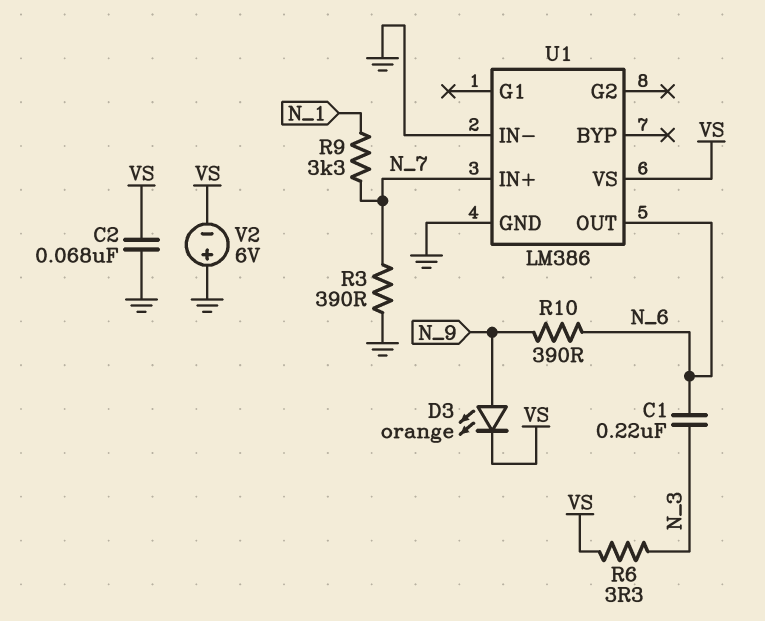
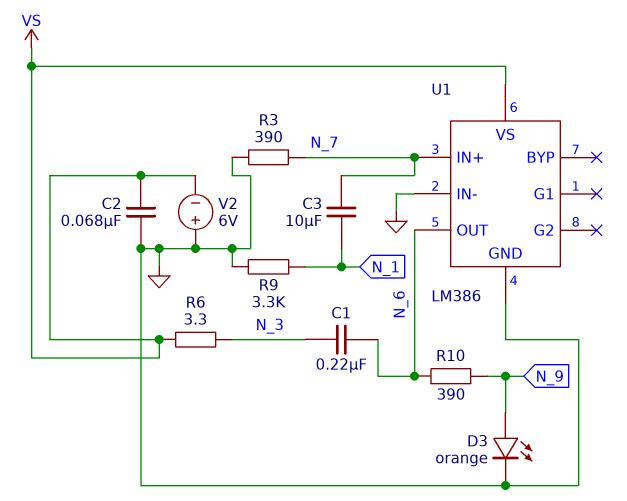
C3: none -> 10uF (N_1, N_7)
D3: LED orange (A N_9, K VS) -> LED orange (A N_9, K GND)
R9: 3.3k (N_1, N_7) -> 3.3k (GND, N_1)

